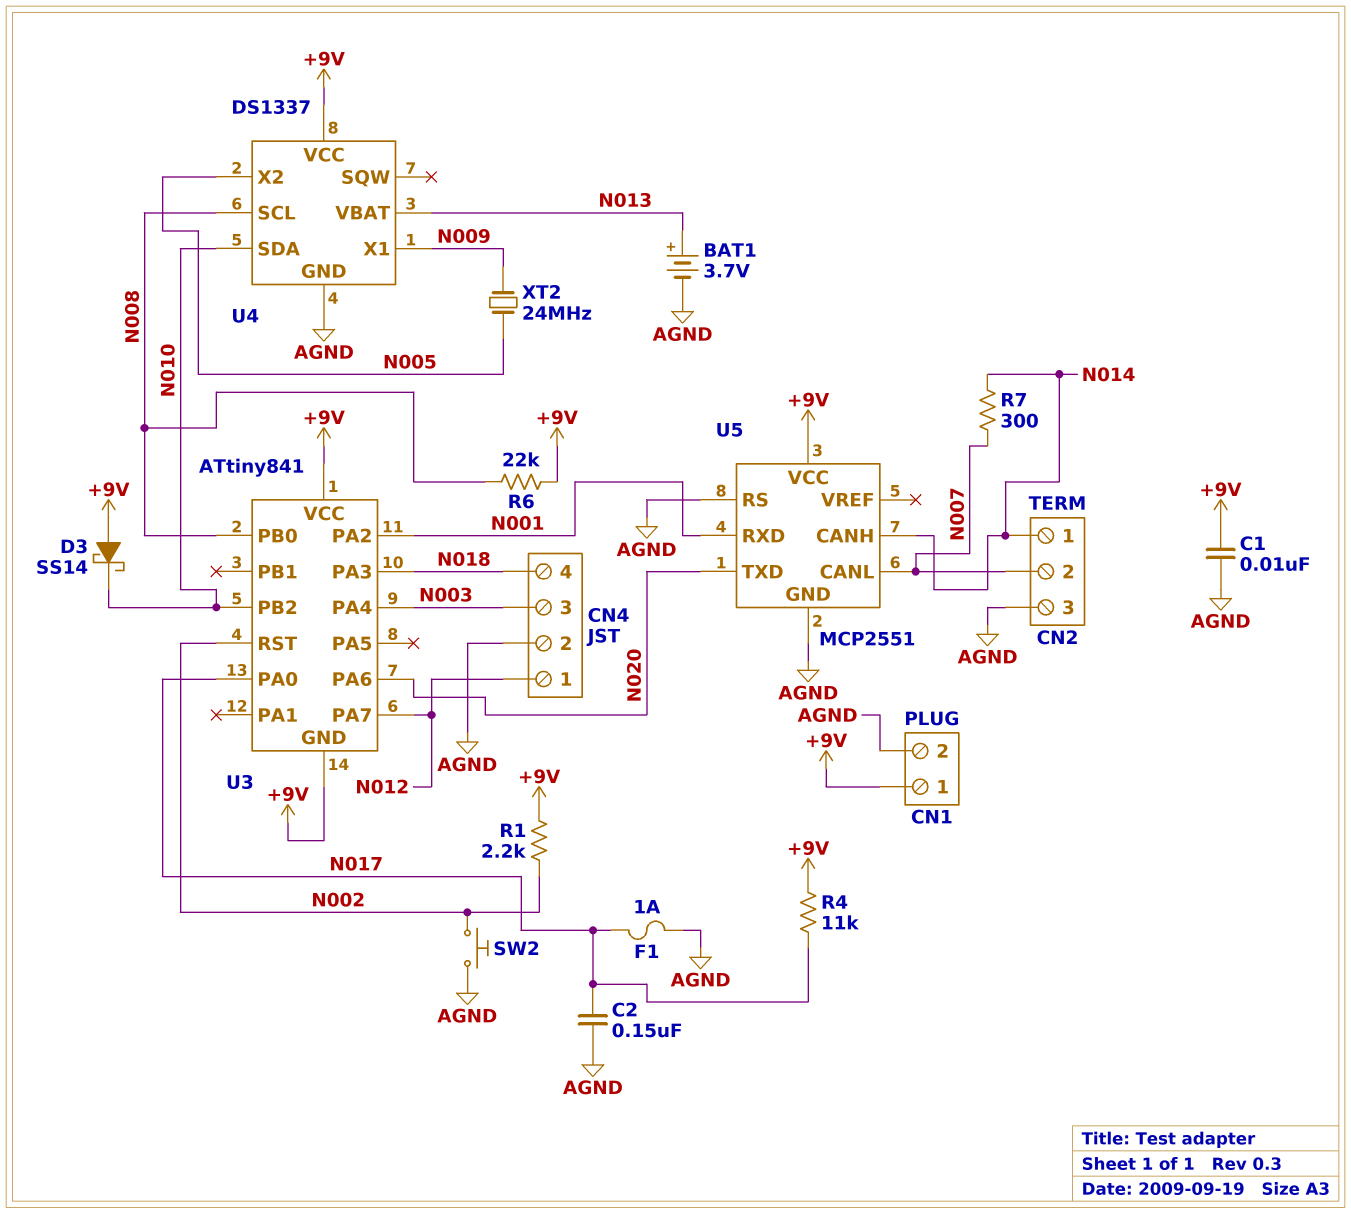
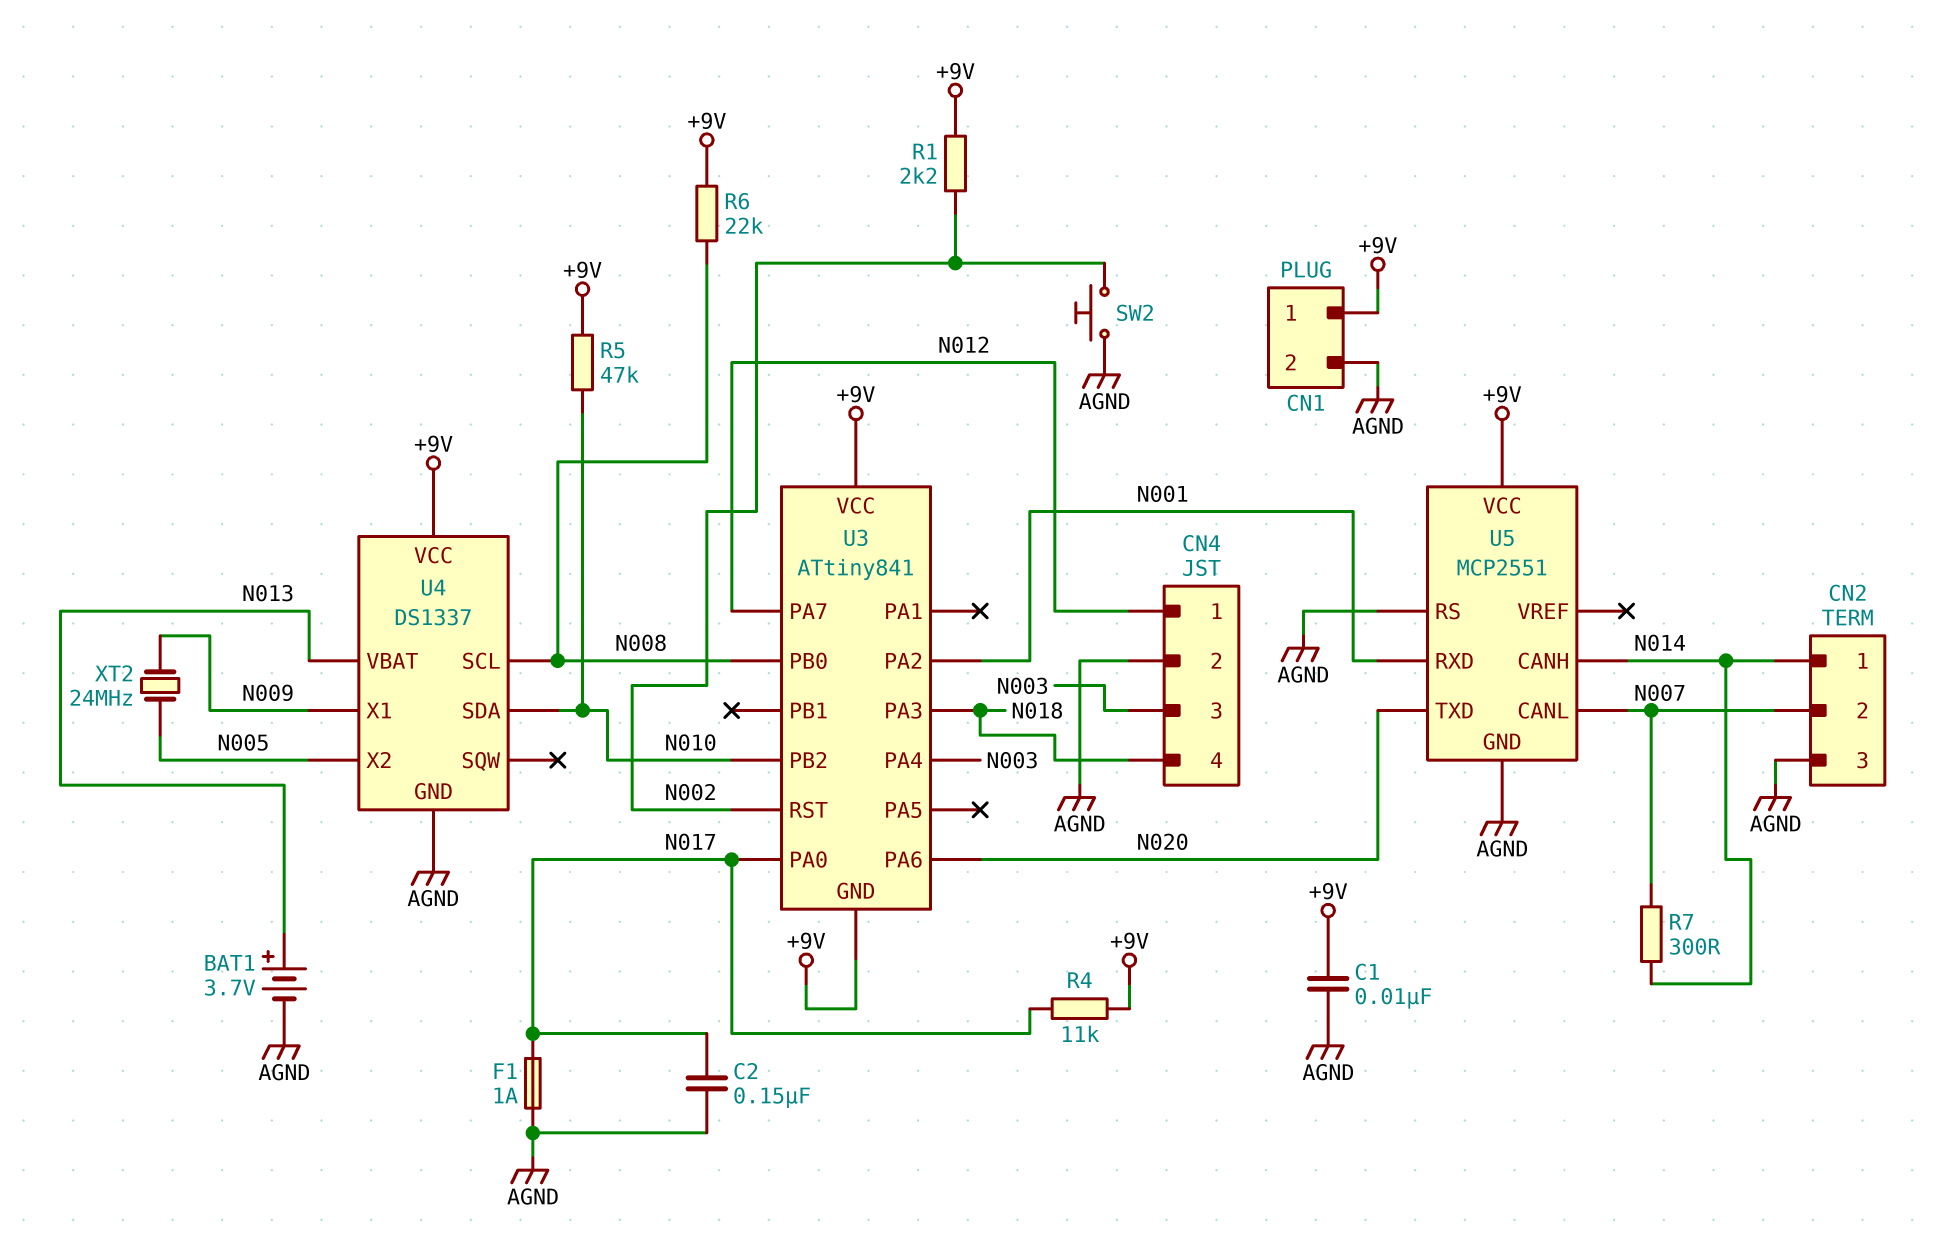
D3: schottky SS14 (A +9V, K N010) -> none
R5: none -> 47k (+9V, N010)

